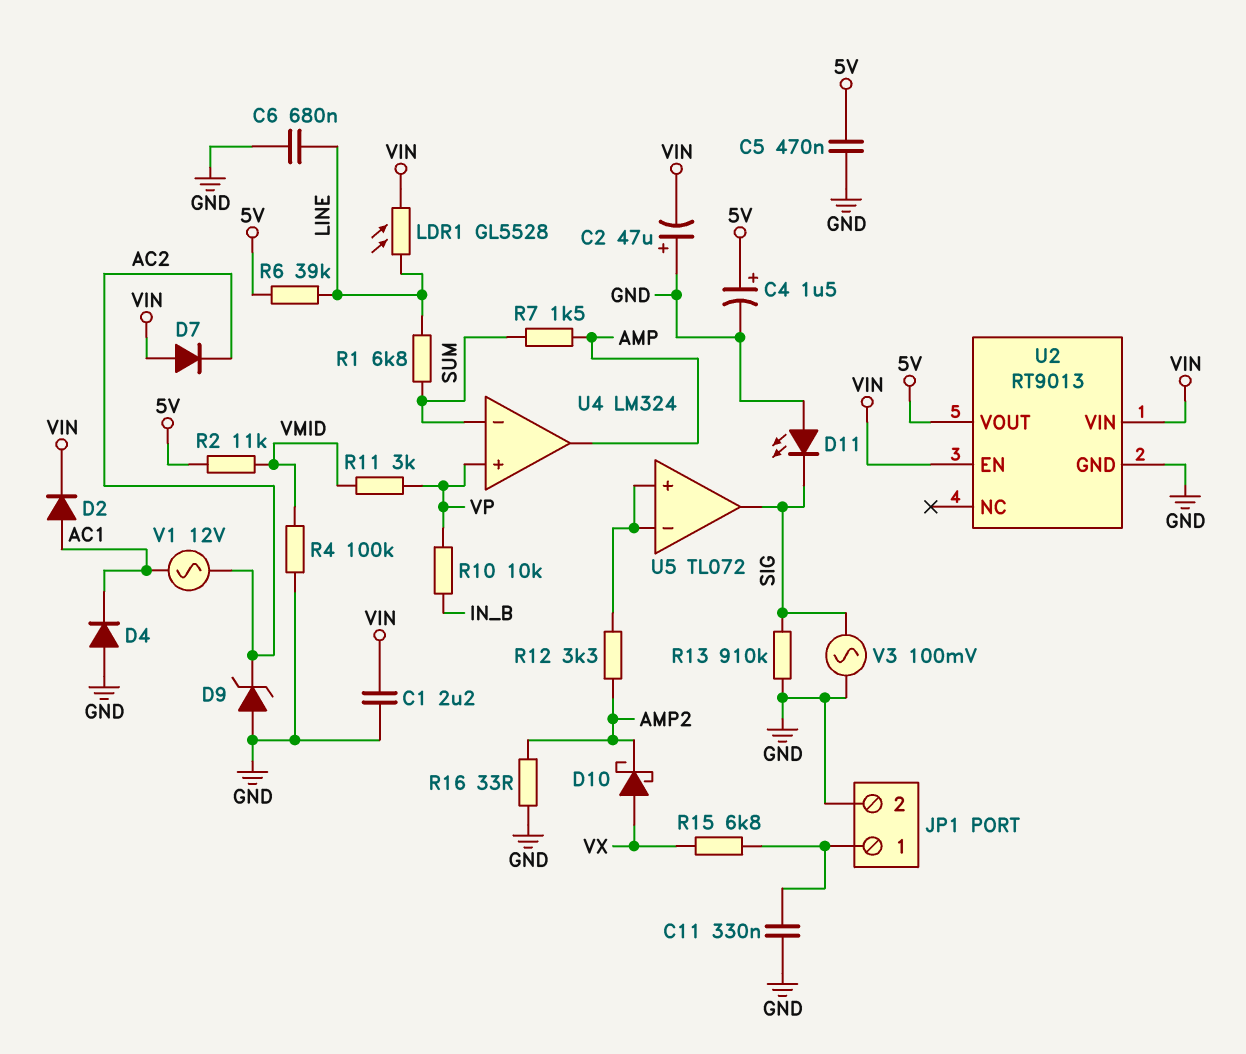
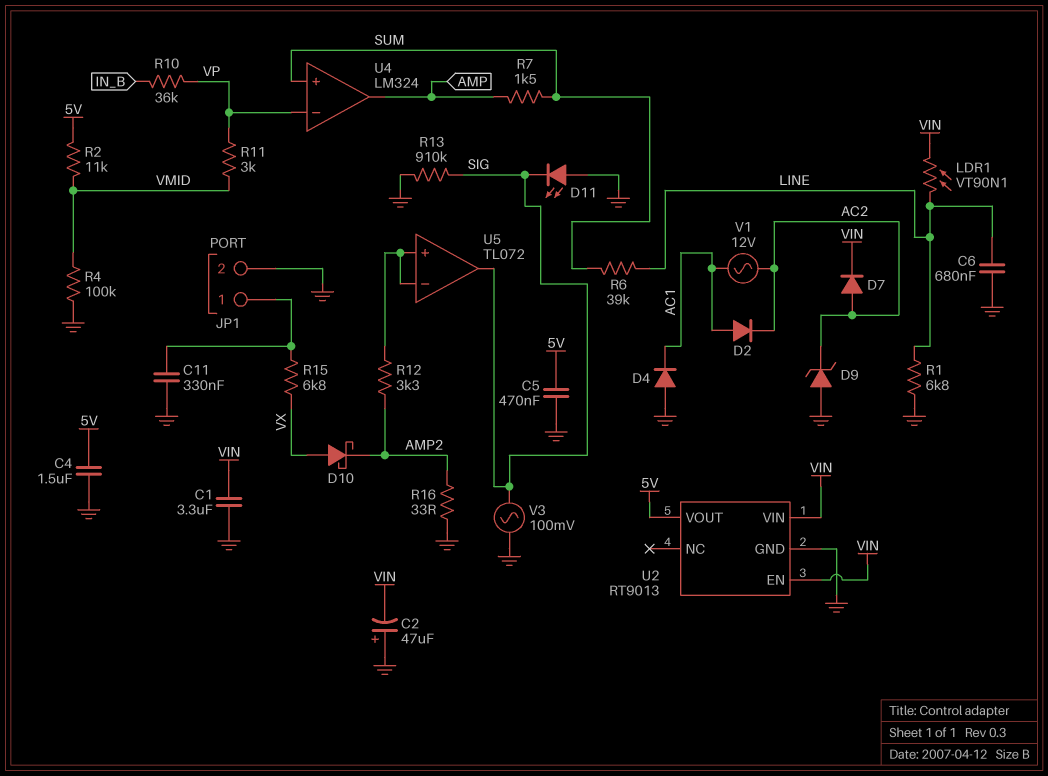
C1: 2.2uF (GND, VIN) -> 3.3uF (GND, VIN)
C4: 1.5uF (plus 5V, minus GND) -> 1.5uF (5V, GND)
D2: diode (A AC1, K VIN) -> diode (A AC1, K AC2)
D7: diode (A VIN, K AC2) -> diode (A AC2, K VIN)
LDR1: GL5528 (LINE, VIN) -> VT90N1 (LINE, VIN)
R1: 6.8k (LINE, SUM) -> 6.8k (GND, LINE)
R6: 39k (5V, LINE) -> 39k (LINE, SUM)
R10: 10k (IN_B, VP) -> 36k (IN_B, VP)
U4 pin in+: VP -> SUM
U4 pin in-: SUM -> VP

